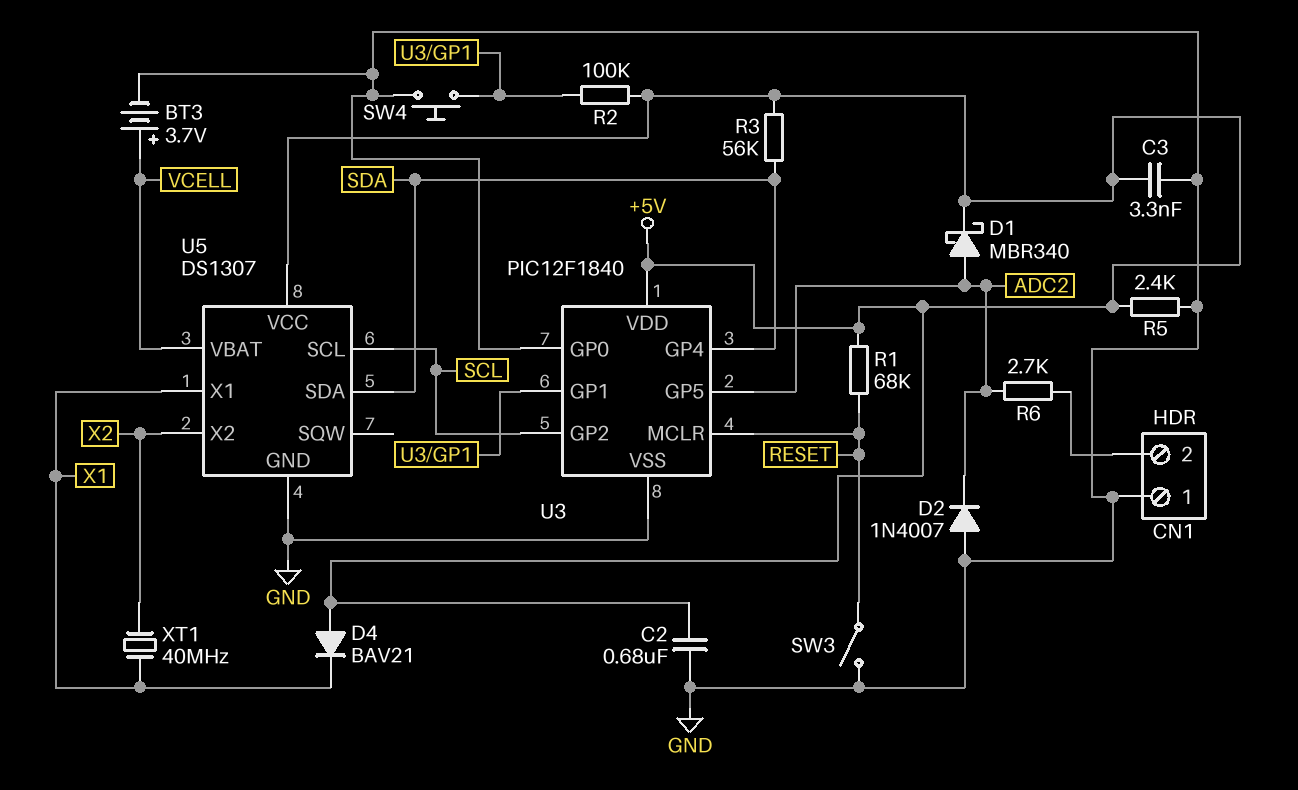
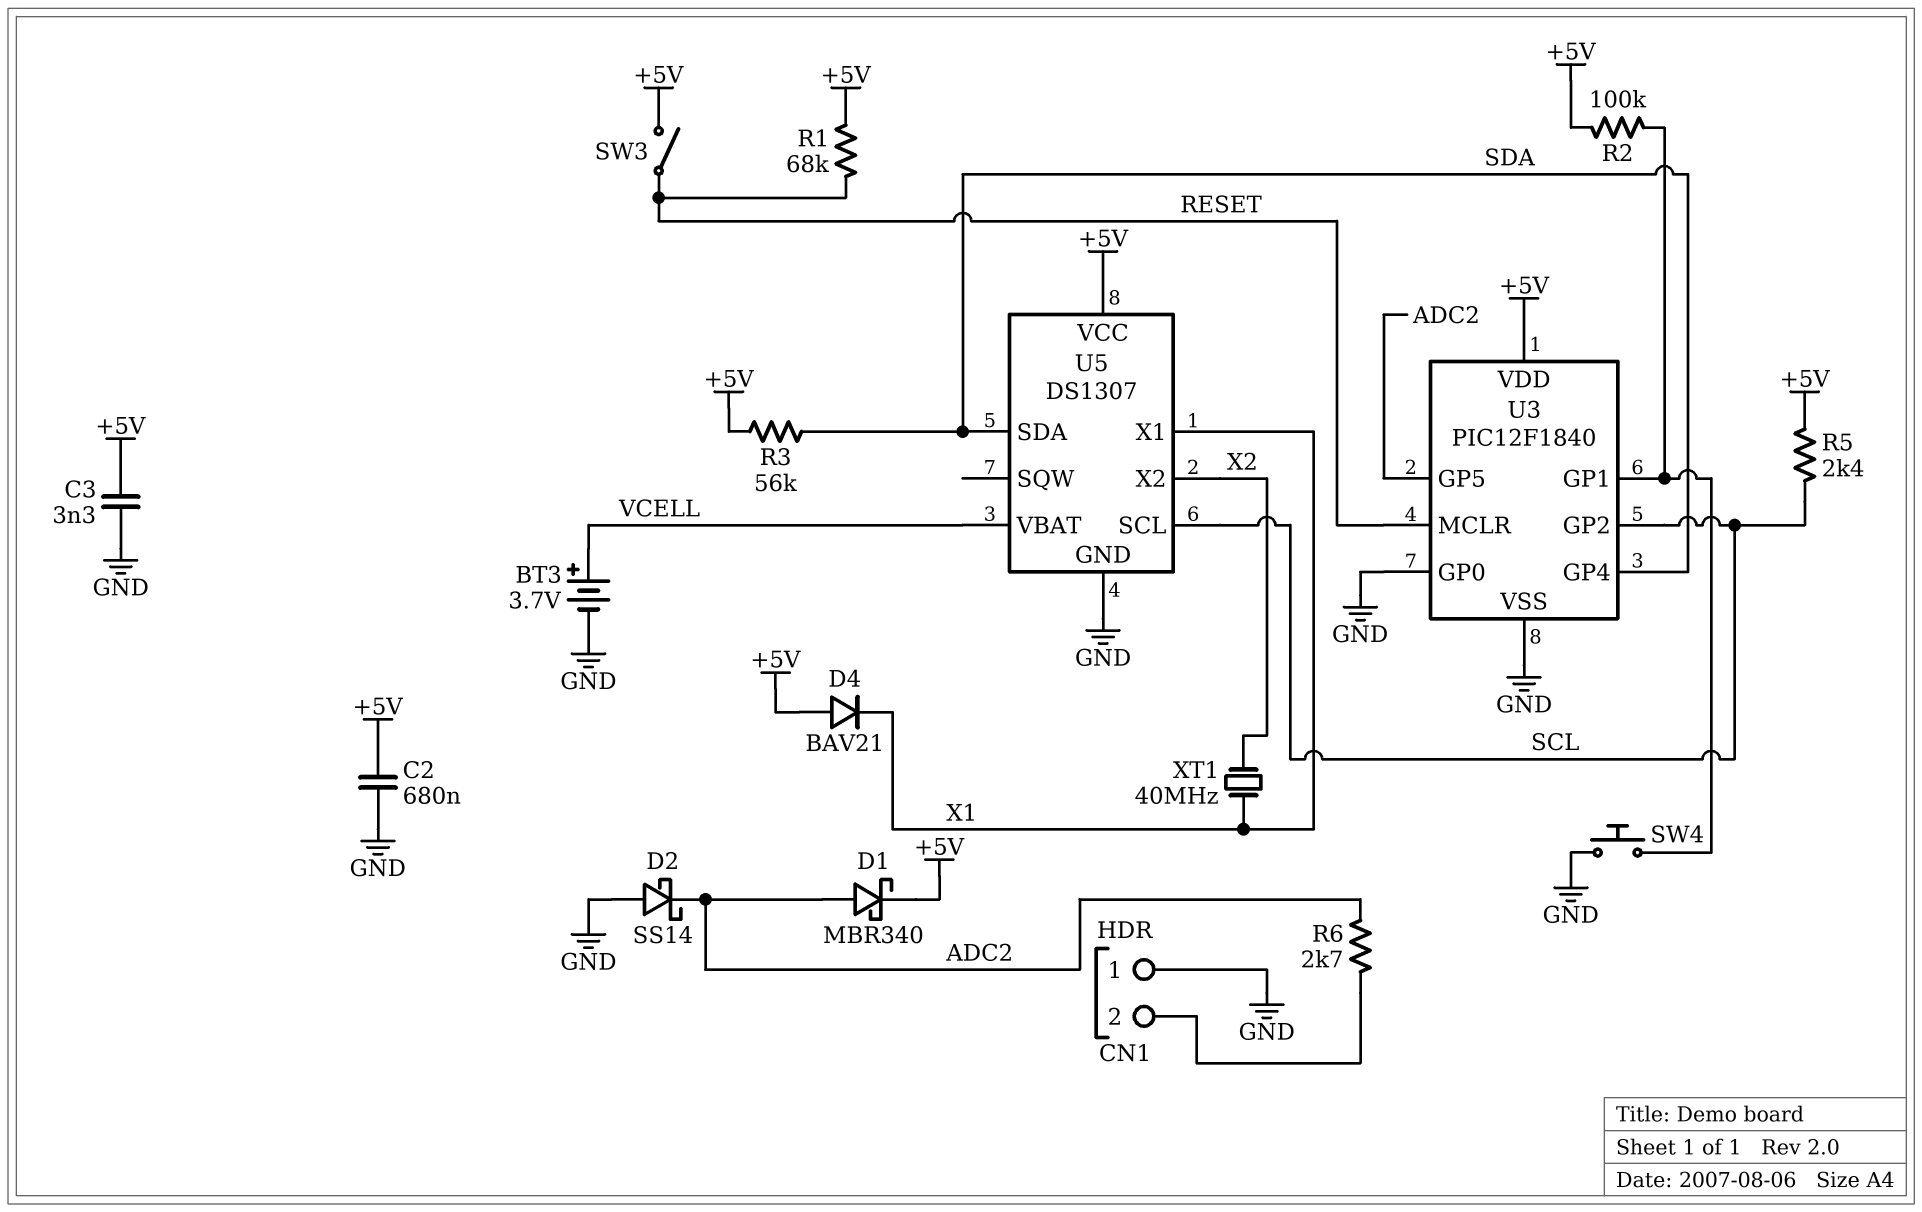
D2: diode 1N4007 (A GND, K ADC2) -> schottky SS14 (A GND, K ADC2)
R5: 2.4k (+5V, GND) -> 2.4k (+5V, SCL)
SW3: switch (GND, RESET) -> switch (+5V, RESET)

